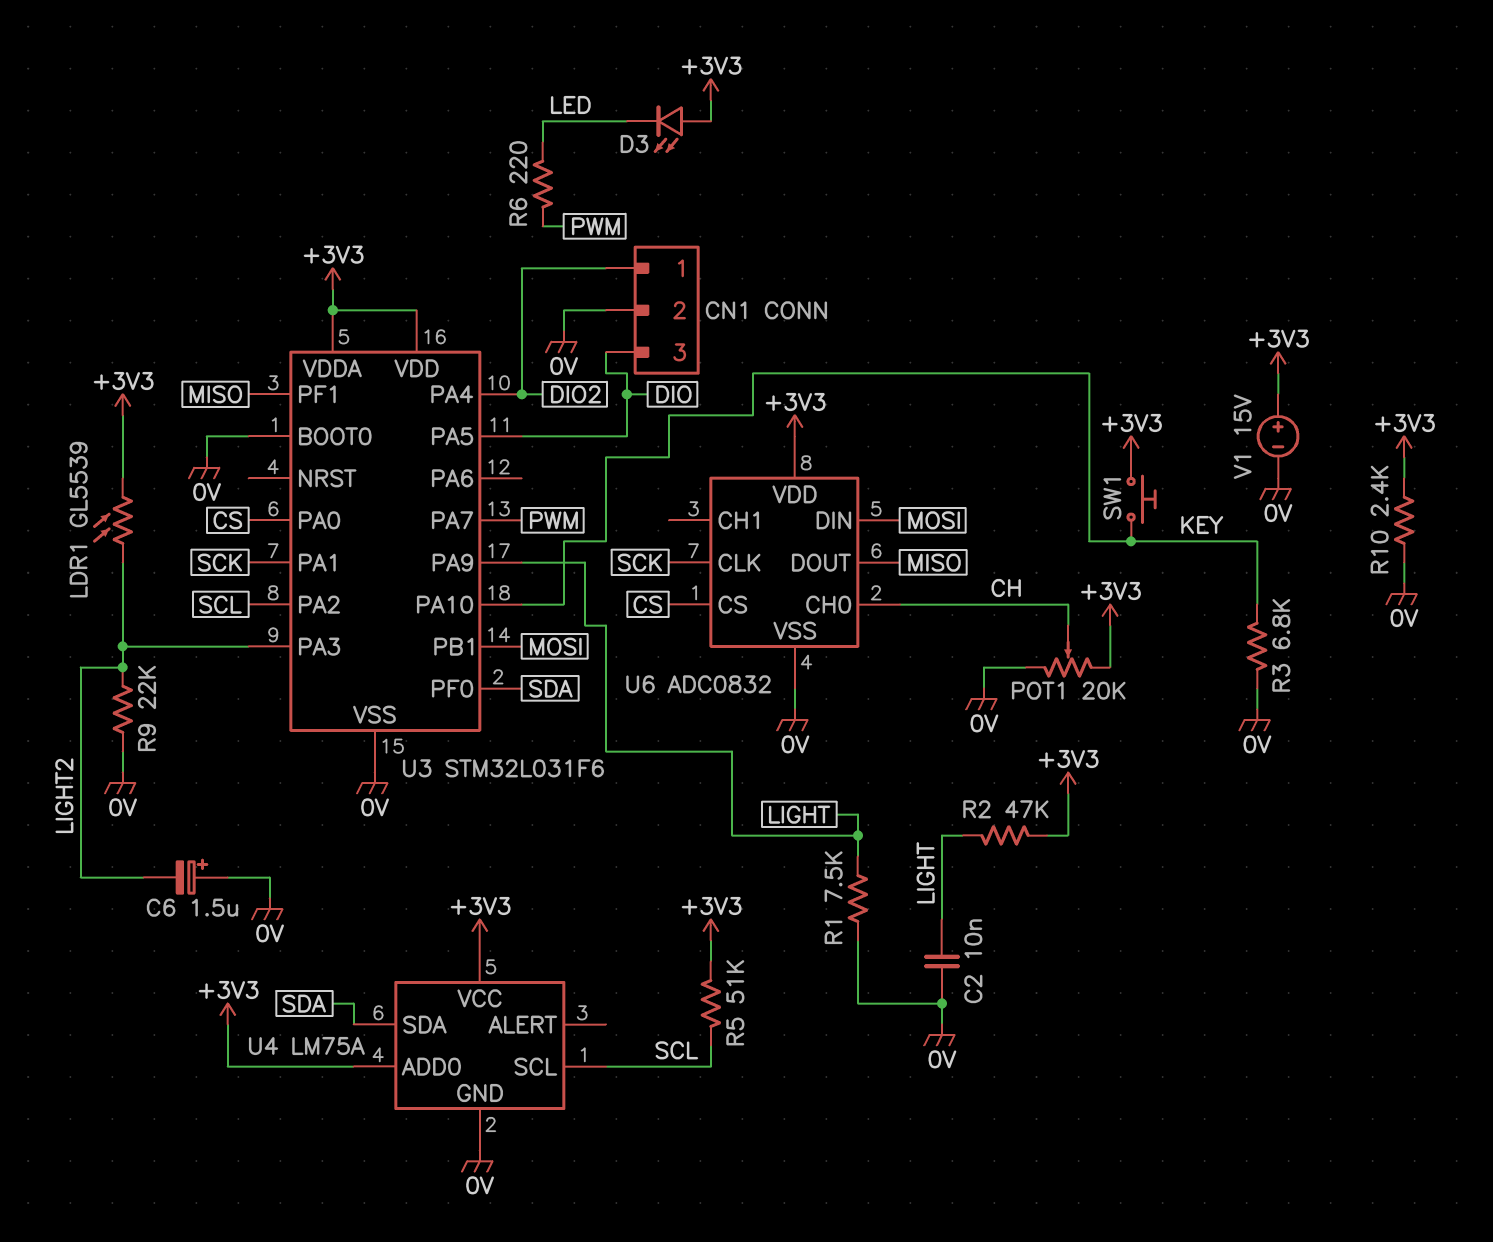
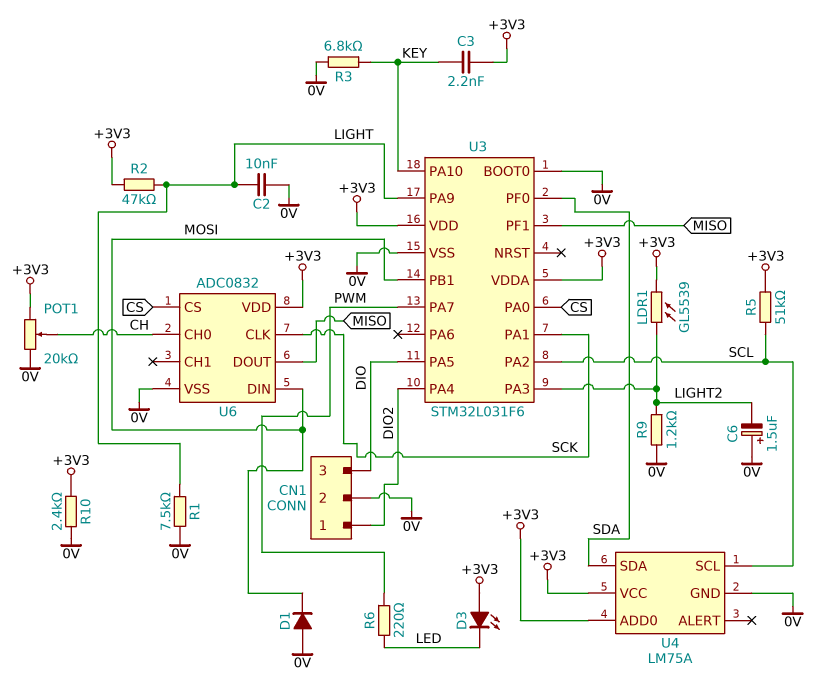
C3: none -> 2.2nF (+3V3, KEY)
D1: none -> diode (A 0V, K MOSI)
R9: 22k (0V, LIGHT2) -> 1.2k (0V, LIGHT2)
SW1: button (+3V3, KEY) -> none
V1: 15V (plus +3V3, minus 0V) -> none

